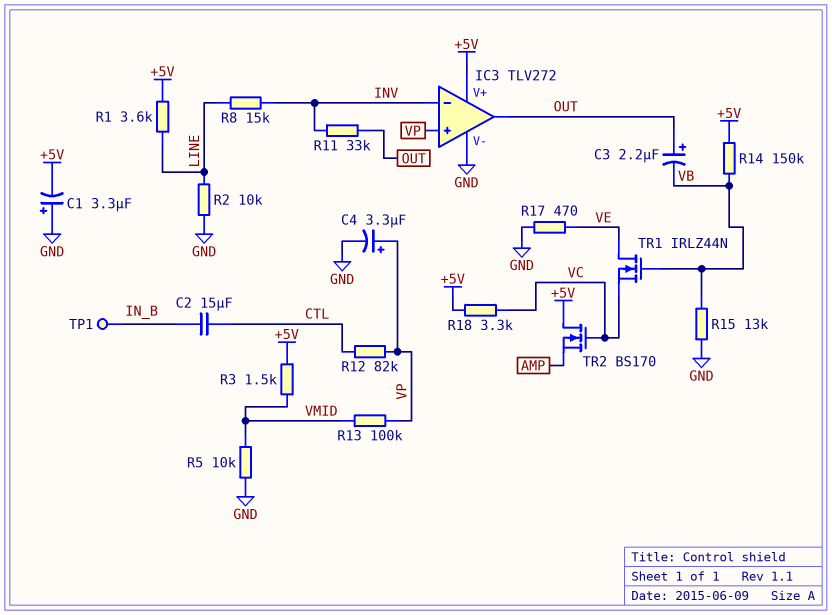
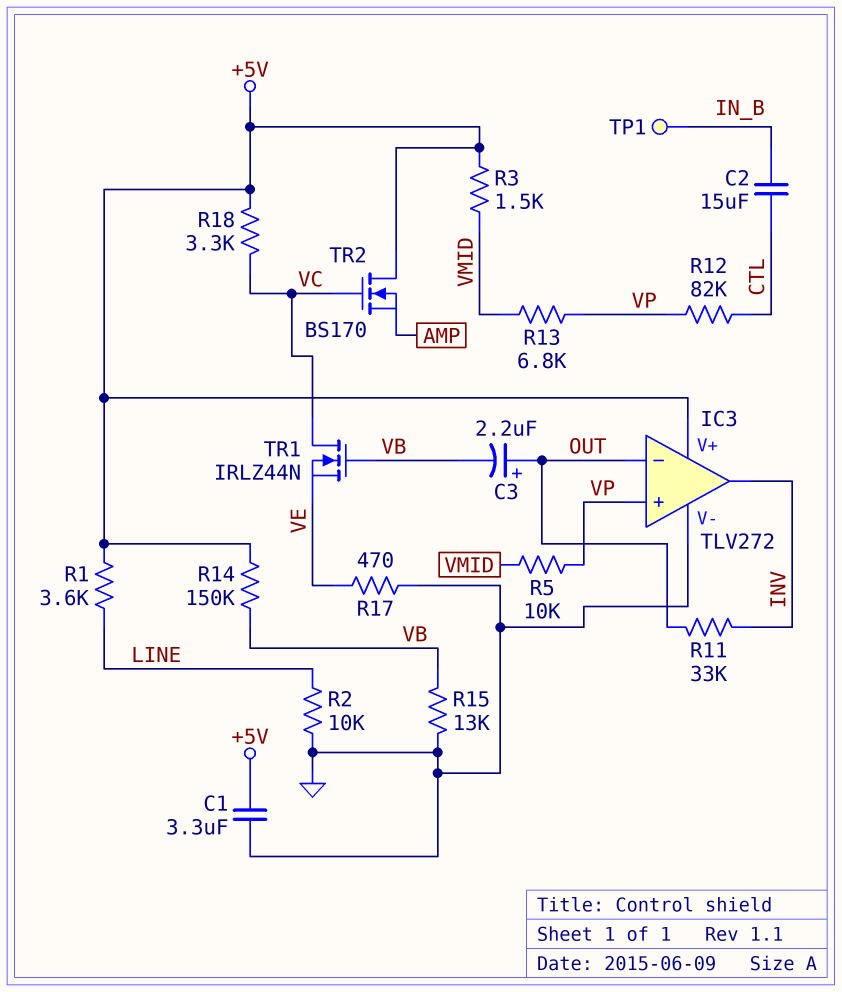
C1: 3.3uF (plus GND, minus +5V) -> 3.3uF (+5V, GND)
C4: 3.3uF (plus VP, minus GND) -> none
IC3 pin in-: INV -> OUT
IC3 pin out: OUT -> INV
R5: 10k (GND, VMID) -> 10k (VMID, VP)
R8: 15k (INV, LINE) -> none
R13: 100k (VMID, VP) -> 6.8k (VMID, VP)
TR1: NMOS IRLZ44N (G VB, D VE, S VC) -> NMOS IRLZ44N (G VB, D VC, S VE)

